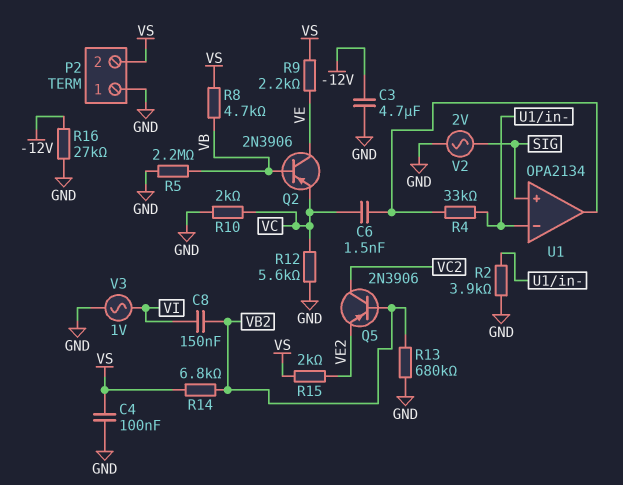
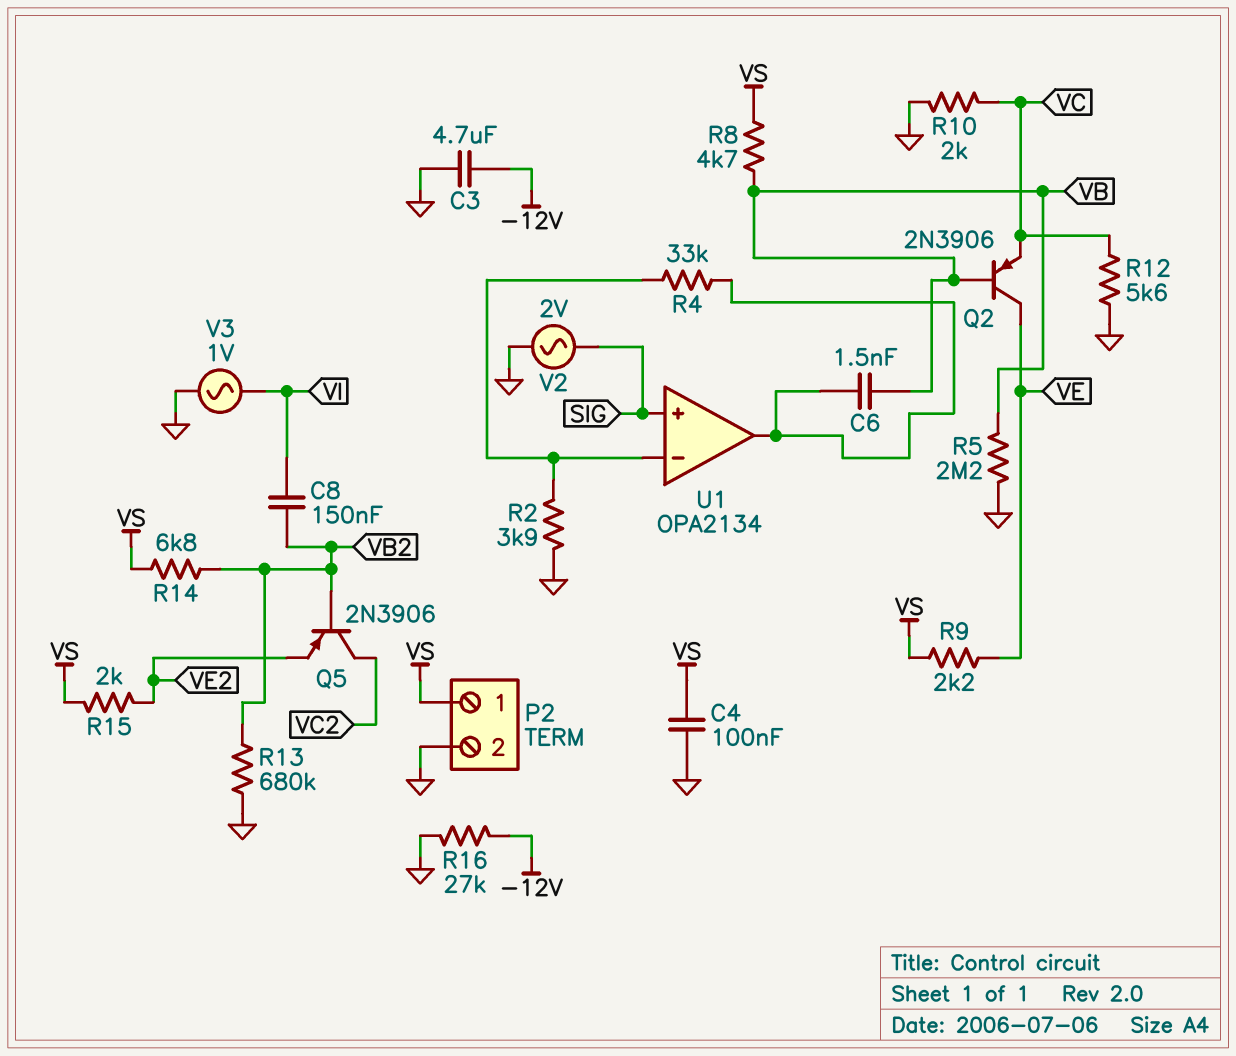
C6: 1.5nF (U1/out, VC) -> 1.5nF (U1/out, VB)
P2 pin 1: GND -> VS
P2 pin 2: VS -> GND

